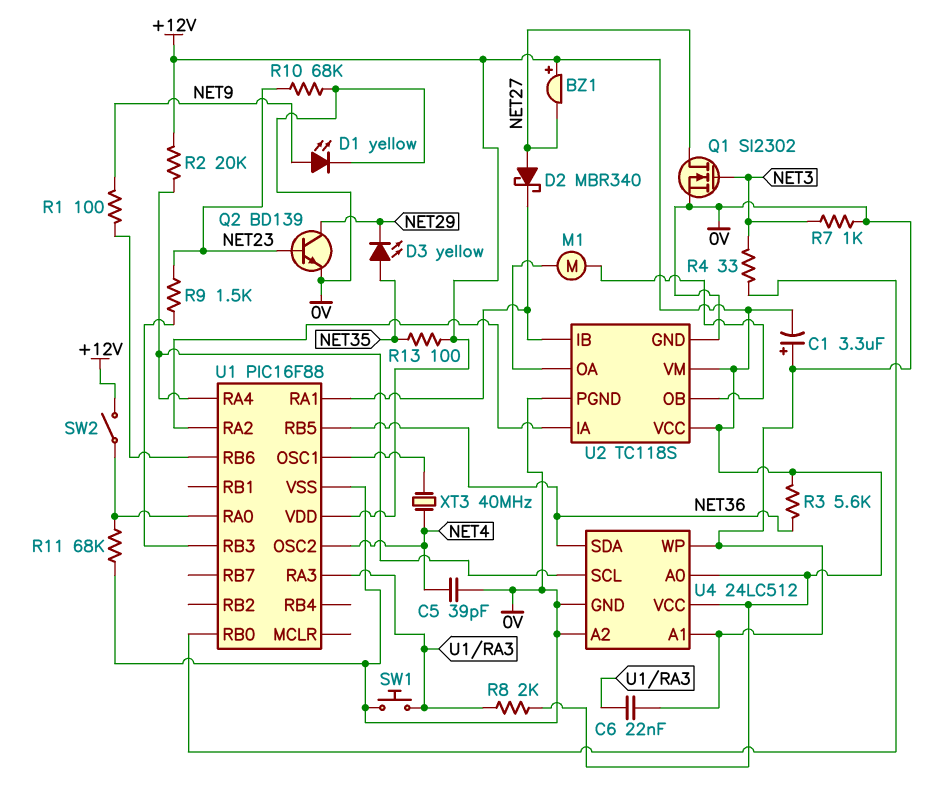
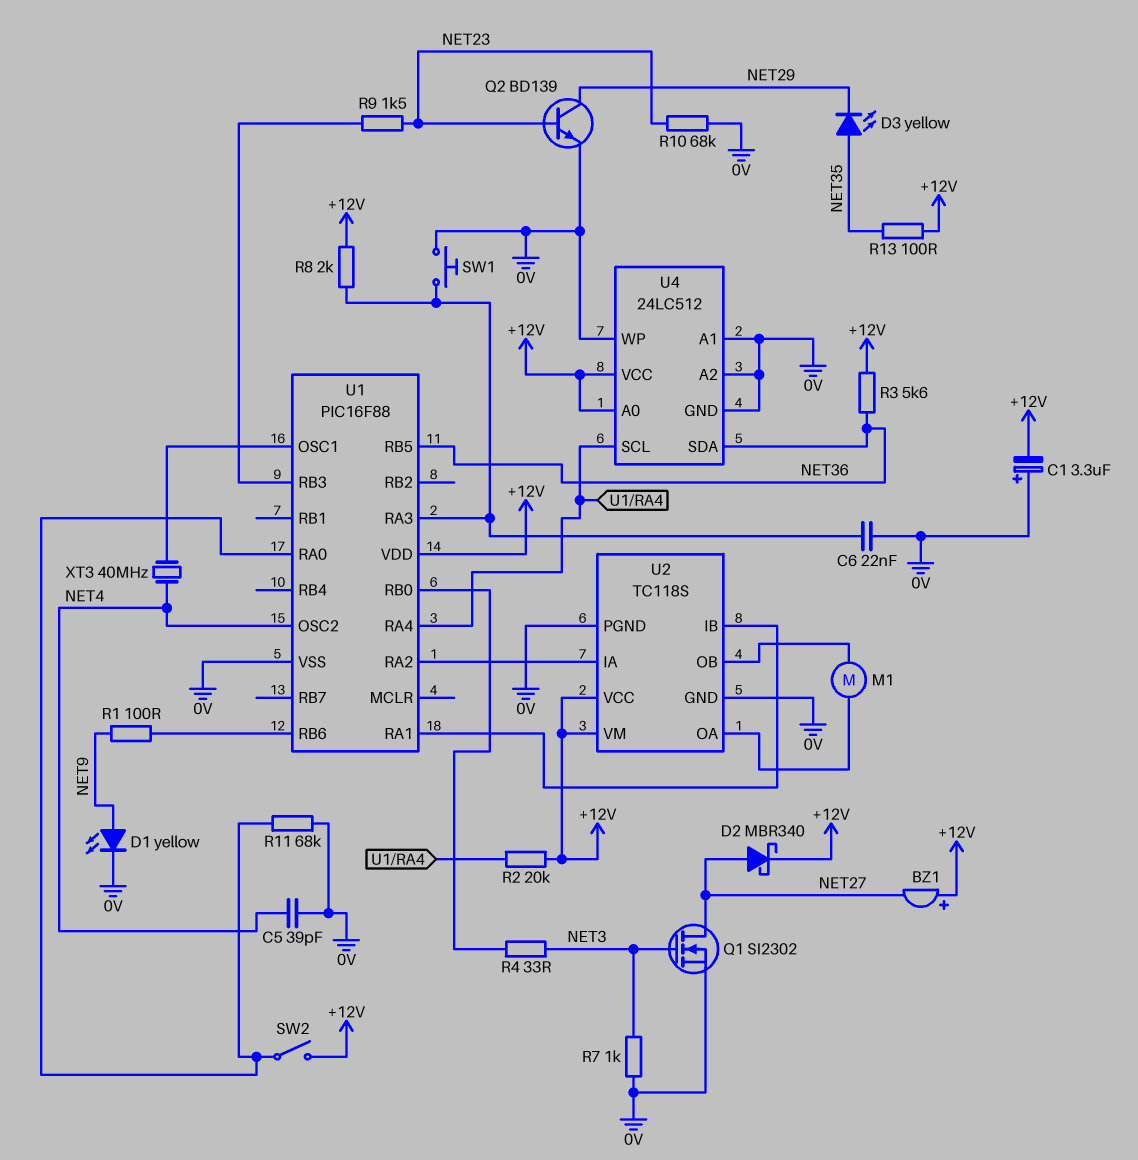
D2: schottky MBR340 (A NET27, K U1/RA1) -> schottky MBR340 (A NET27, K +12V)

